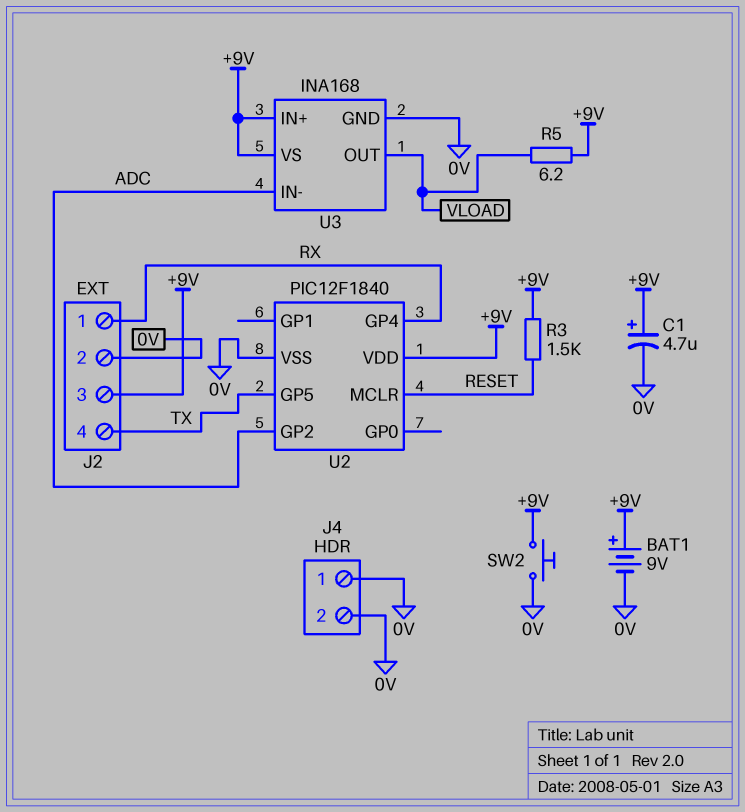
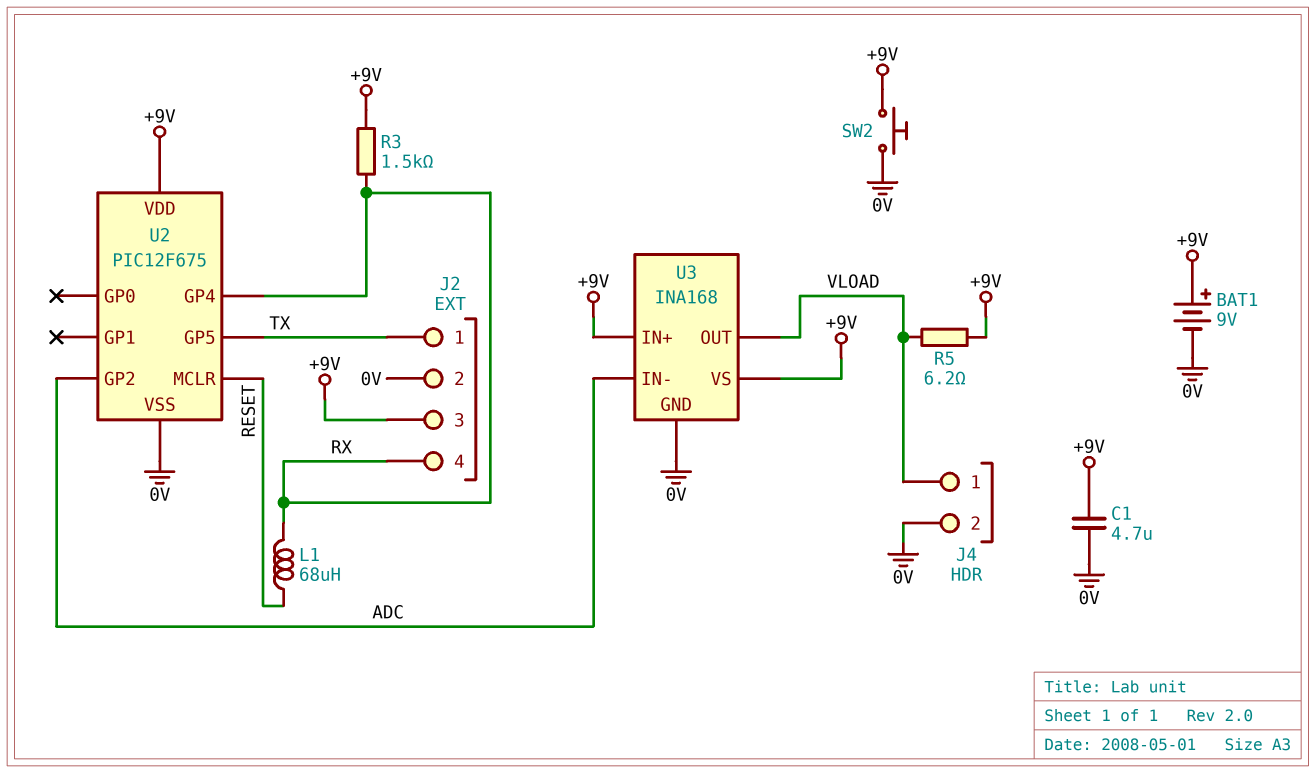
C1: 4.7uF (plus +9V, minus 0V) -> 4.7uF (+9V, 0V)
J2 pin 1: RX -> TX
J2 pin 4: TX -> RX
J4 pin 1: 0V -> VLOAD
L1: none -> 68uH (RESET, RX)
R3: 1.5k (+9V, RESET) -> 1.5k (+9V, RX)
U2: PIC12F1840 -> PIC12F675

